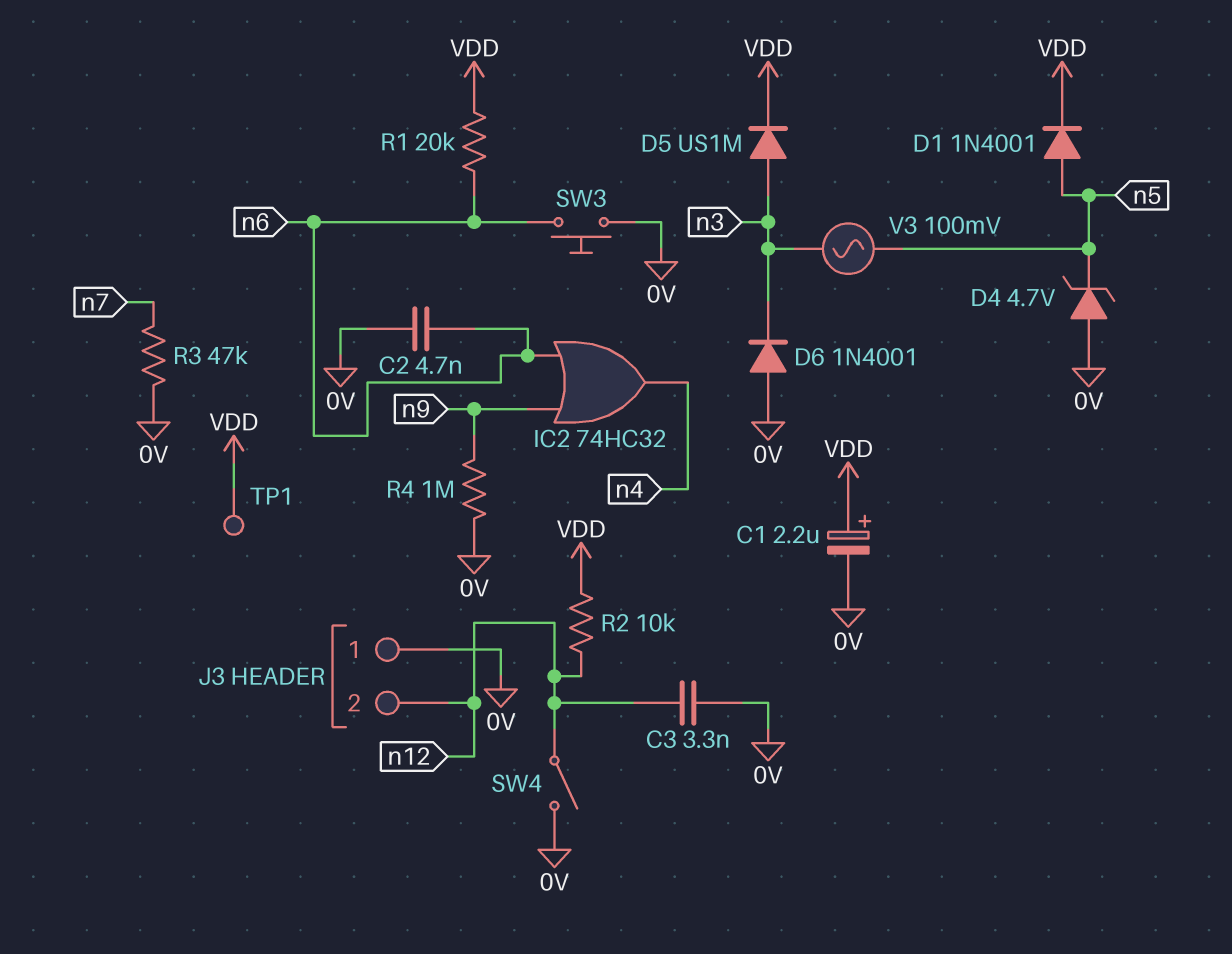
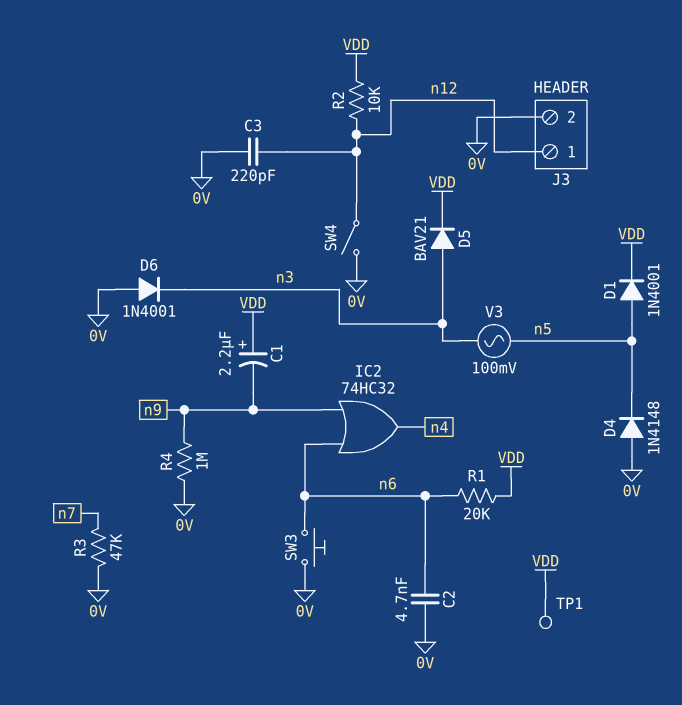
C1: 2.2uF (plus VDD, minus 0V) -> 2.2uF (plus VDD, minus n9)
C3: 3.3nF (0V, n12) -> 220pF (0V, n12)
D4: zener 4.7V (A 0V, K n5) -> diode 1N4148 (A 0V, K n5)
D5: diode US1M (A n3, K VDD) -> diode BAV21 (A n3, K VDD)
J3 pin 1: 0V -> n12
J3 pin 2: n12 -> 0V

